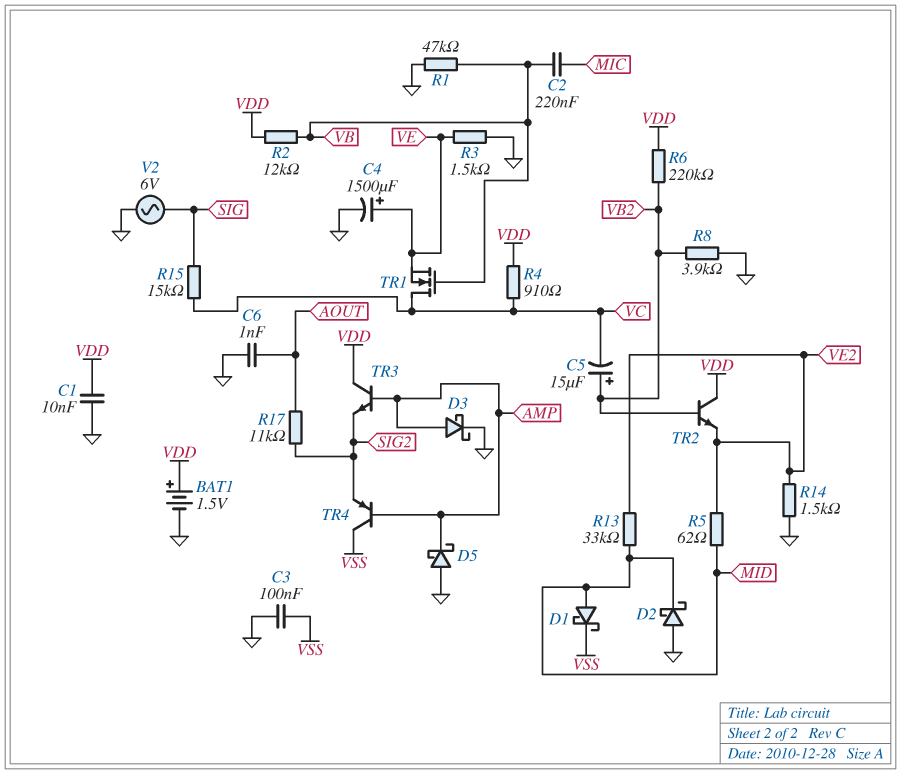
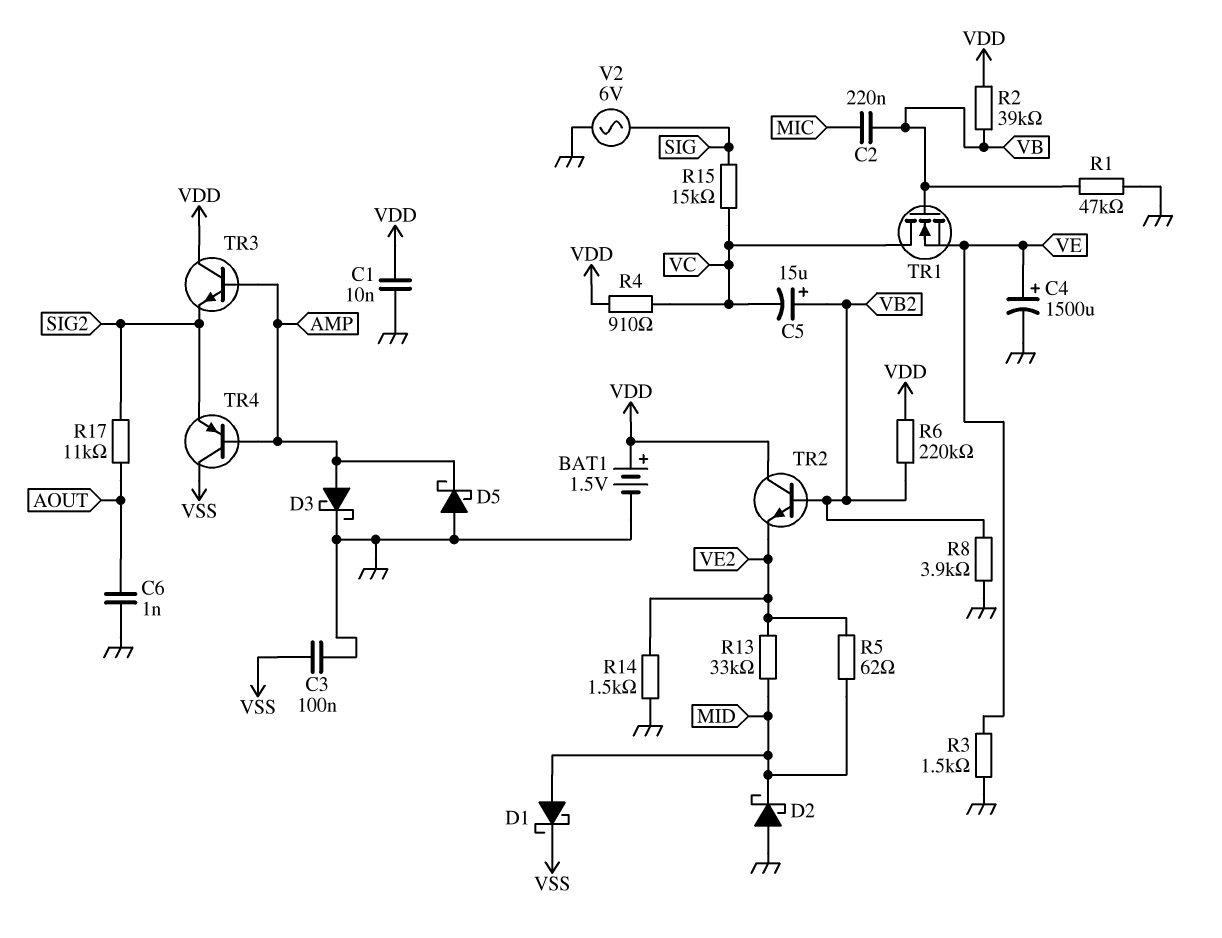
R2: 12k (VB, VDD) -> 39k (VB, VDD)

